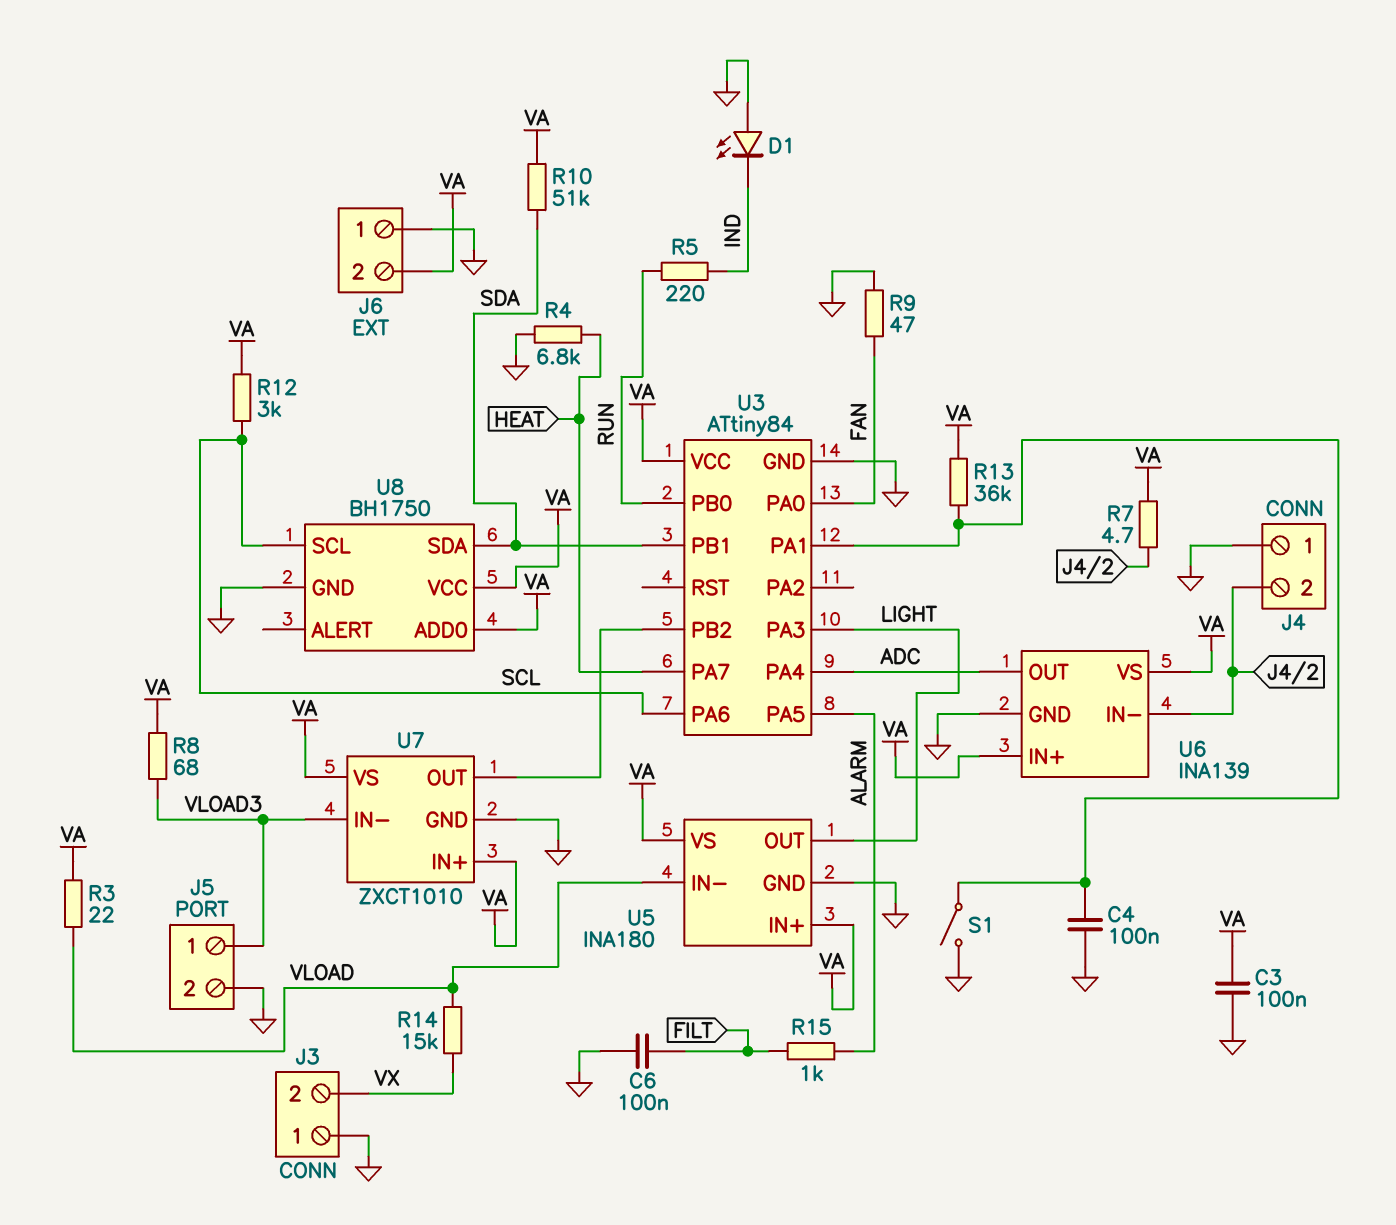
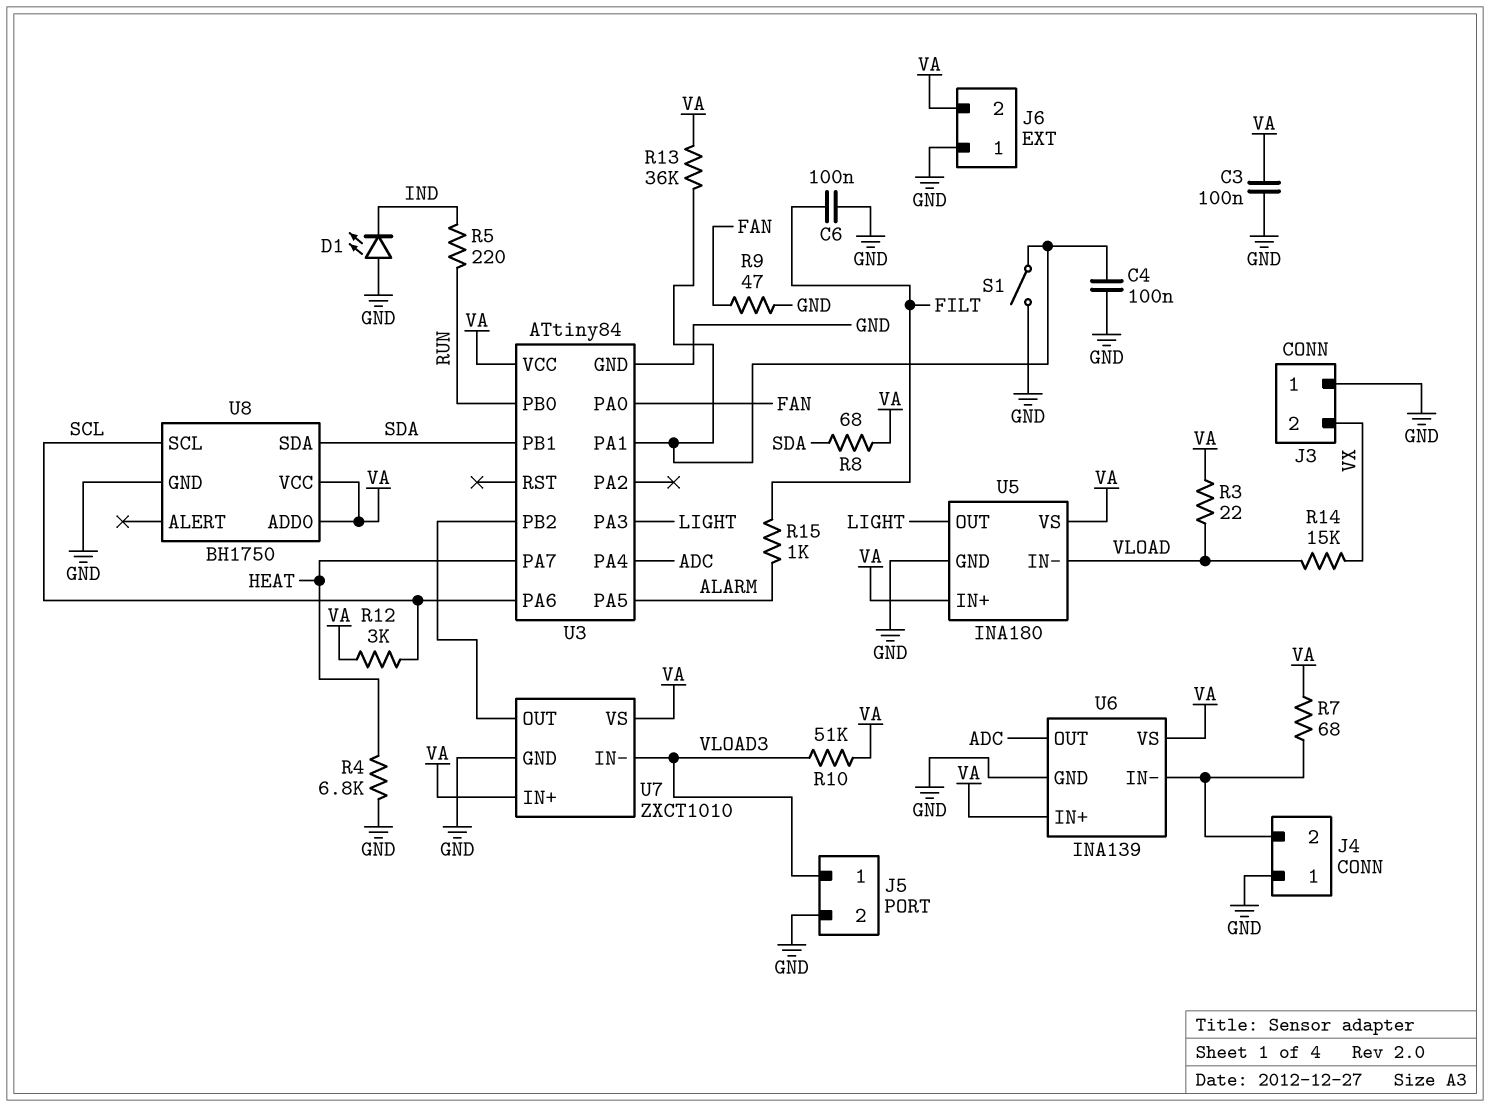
R7: 4.7 (J4/2, VA) -> 68 (J4/2, VA)
R8: 68 (VA, VLOAD3) -> 68 (SDA, VA)
R10: 51k (SDA, VA) -> 51k (VA, VLOAD3)

